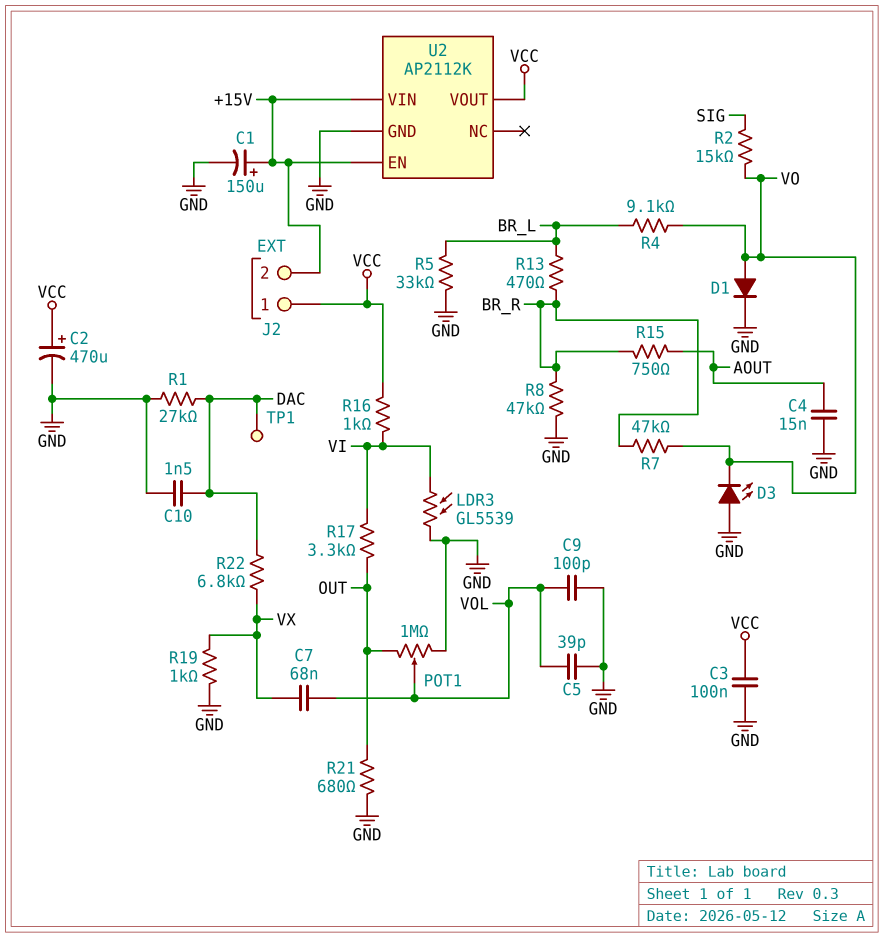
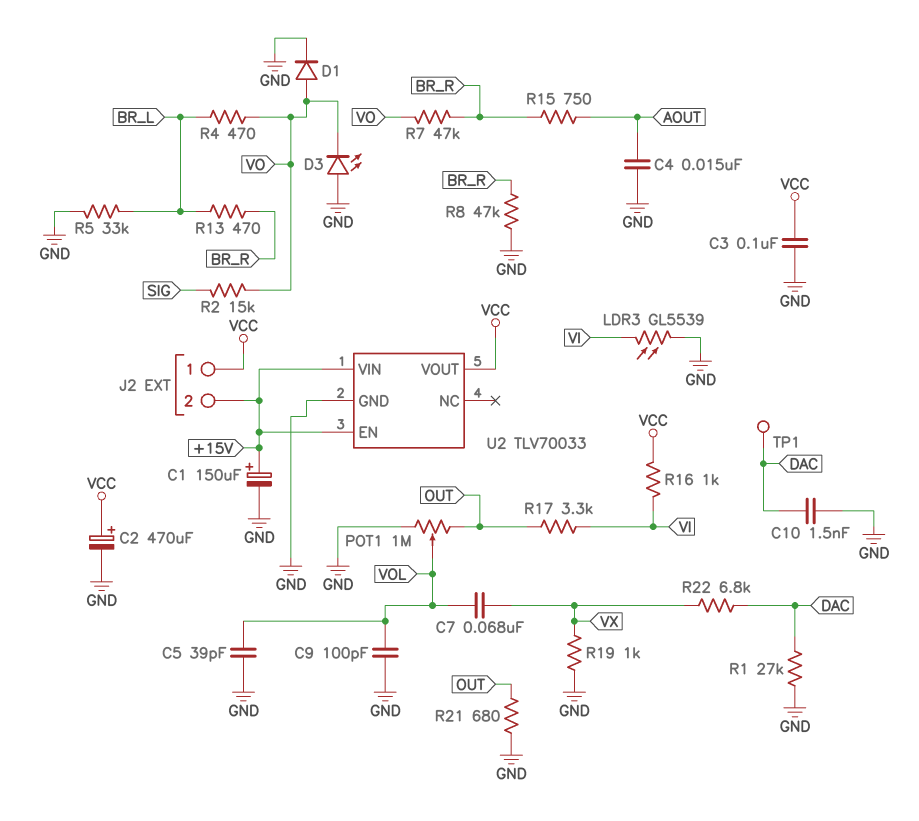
R4: 9.1k (BR_L, VO) -> 470 (BR_L, VO)
U2: AP2112K -> TLV70033

